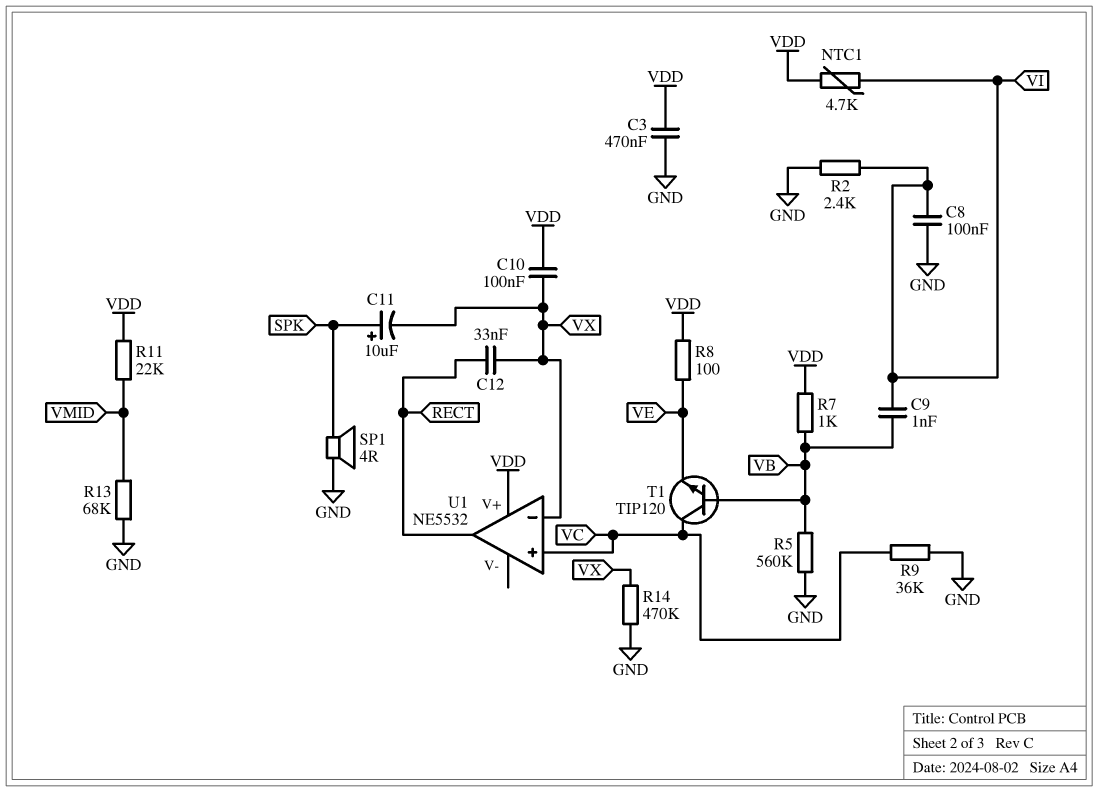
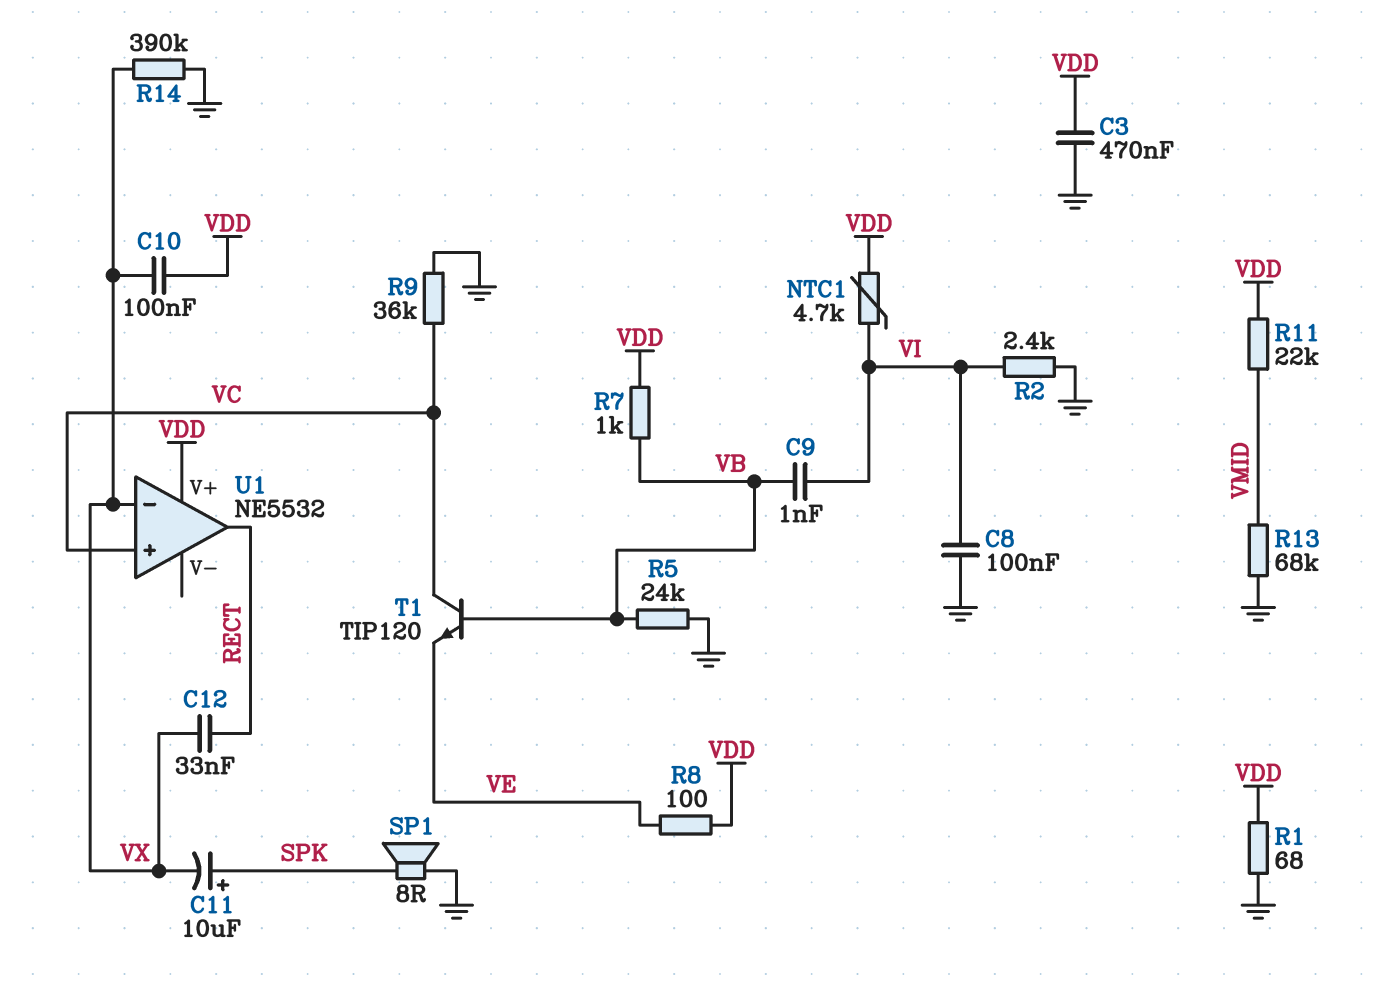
R1: none -> 68 (GND, VDD)
R5: 560k (GND, VB) -> 24k (GND, VB)
R14: 470k (GND, VX) -> 390k (GND, VX)
SP1: speaker 4R (GND, SPK) -> speaker 8R (GND, SPK)

